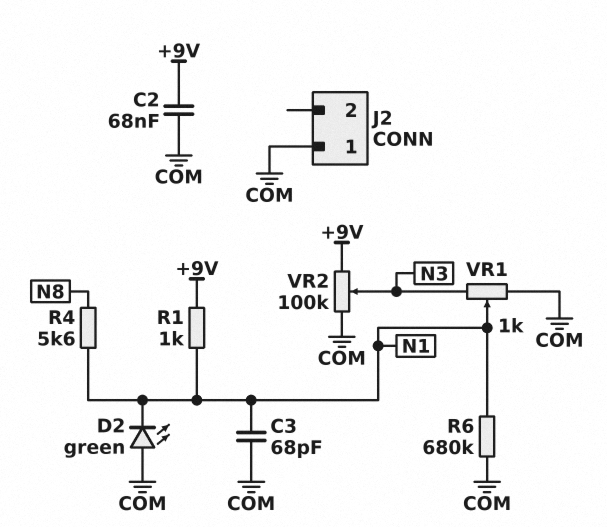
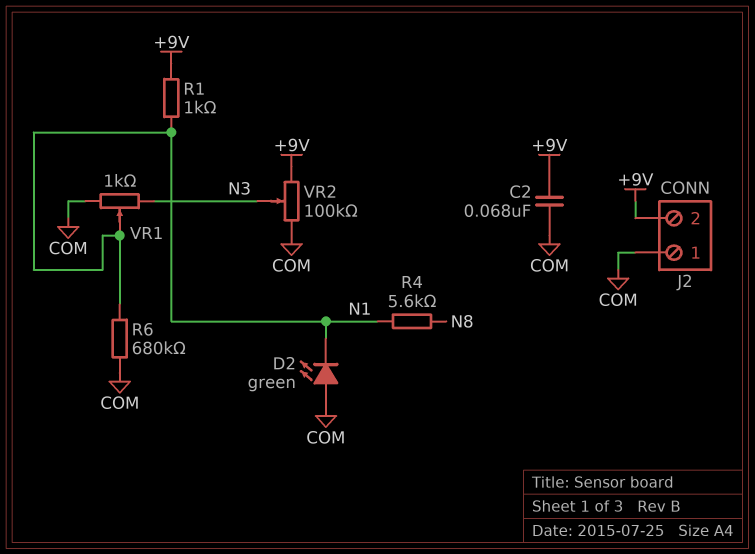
C3: 68pF (COM, N1) -> none
J2 pin 2: none -> +9V

